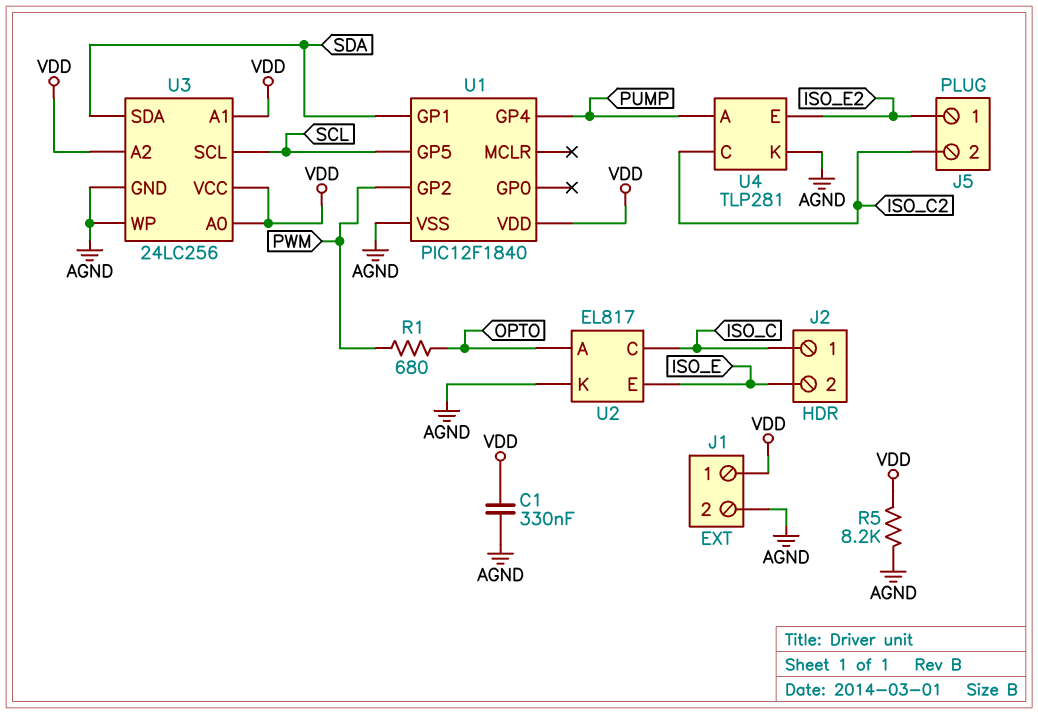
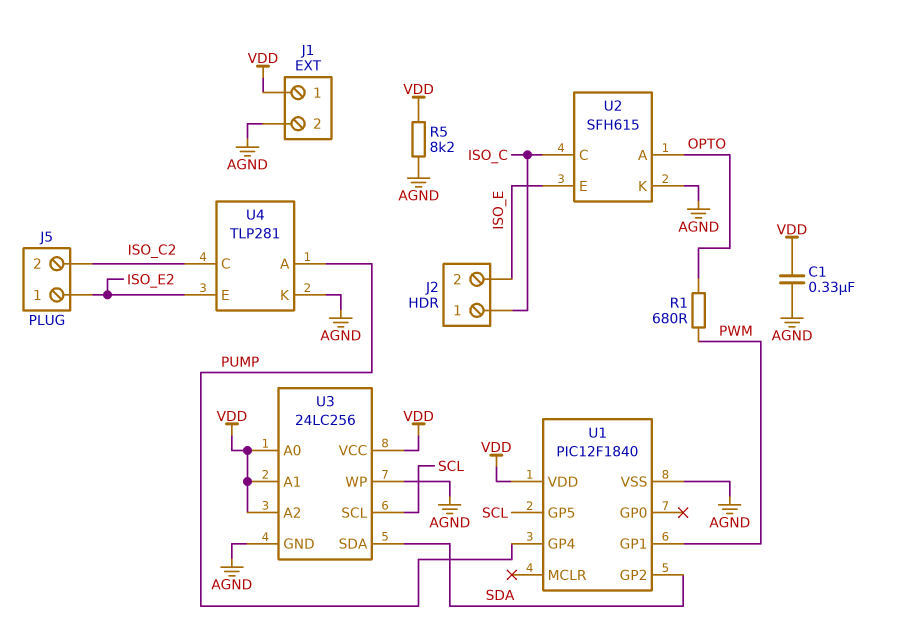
U1 pin GP1: SDA -> PWM
U1 pin GP2: PWM -> SDA
U2: EL817 -> SFH615

